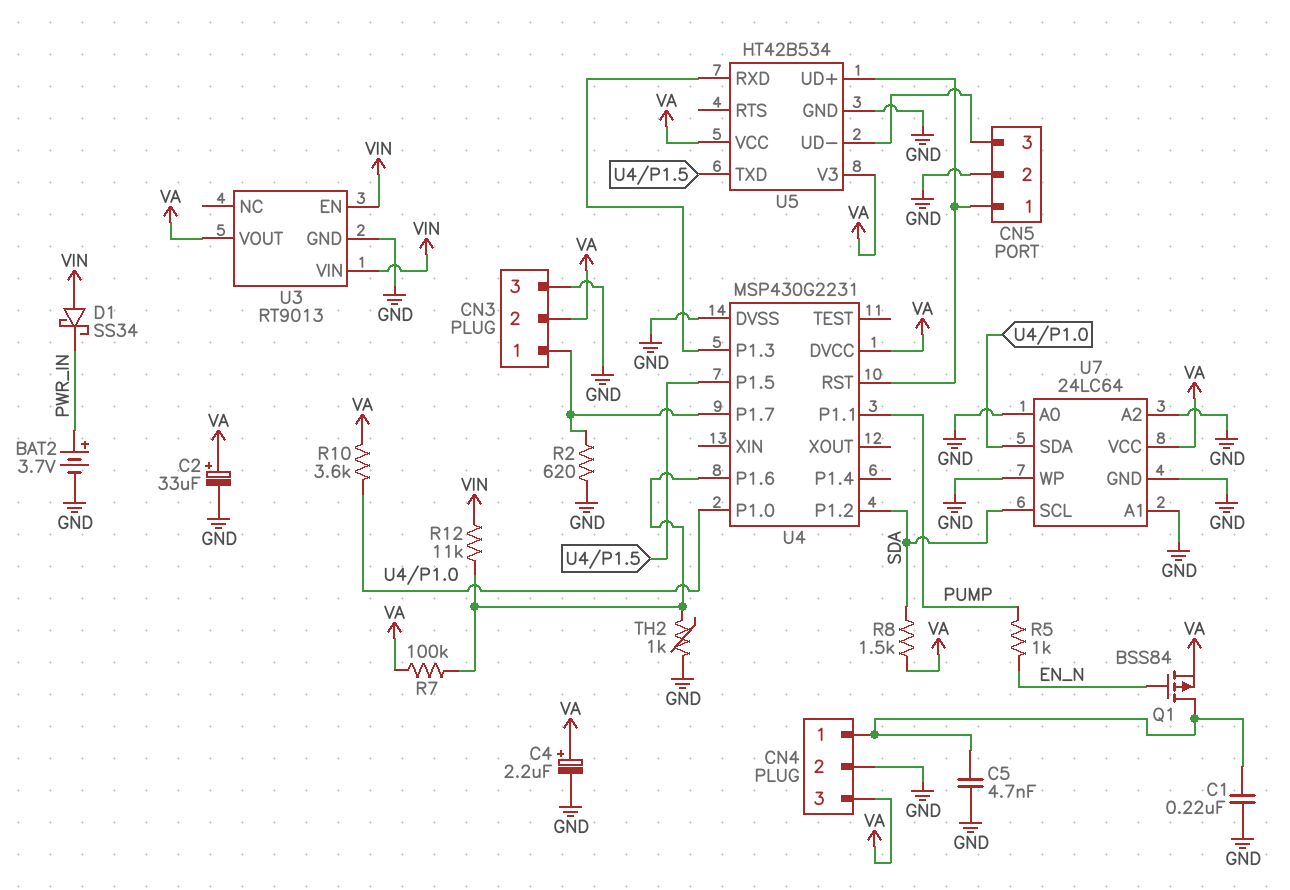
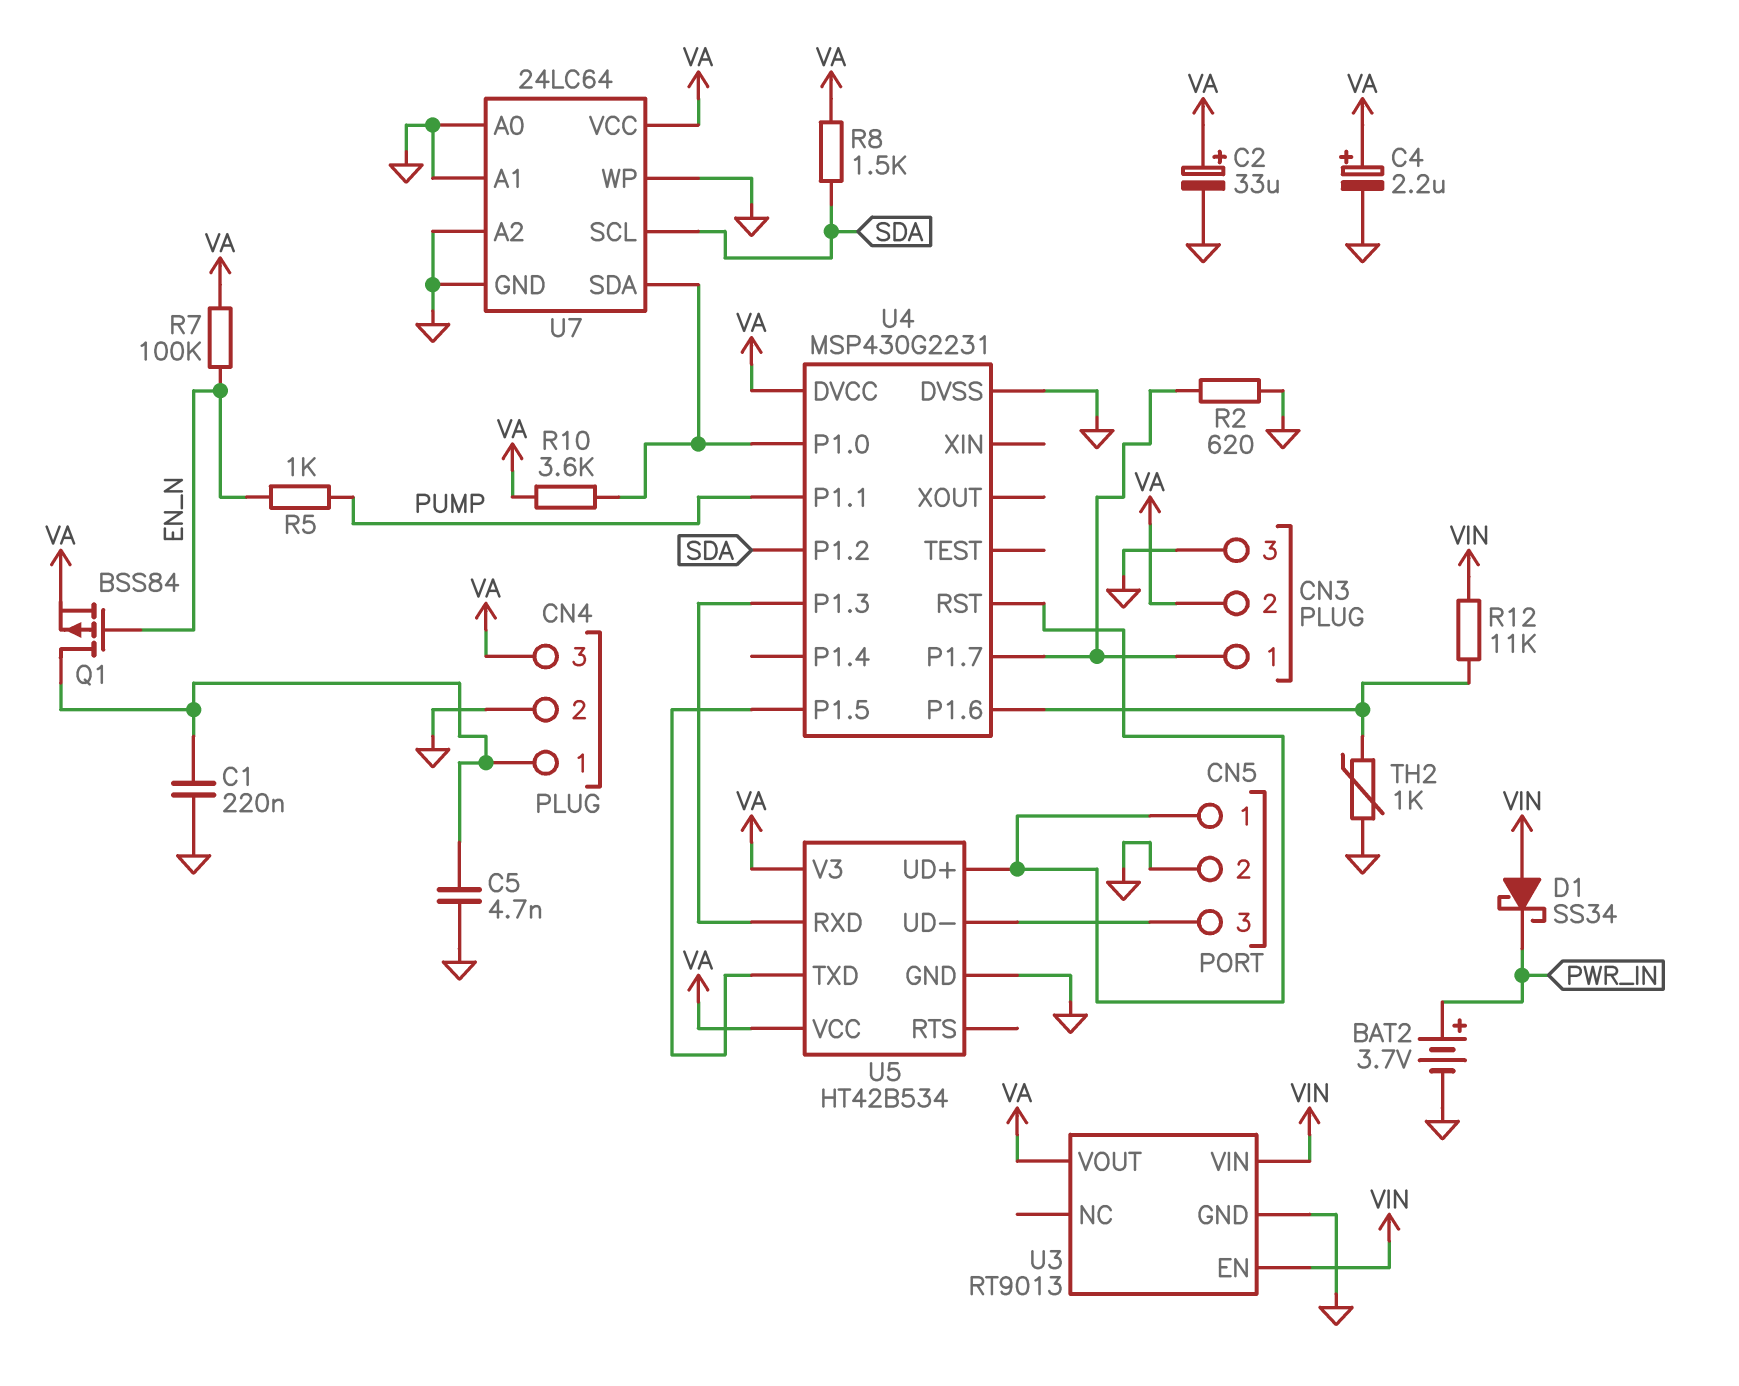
R7: 100k (U4/P1.6, VA) -> 100k (EN_N, VA)

